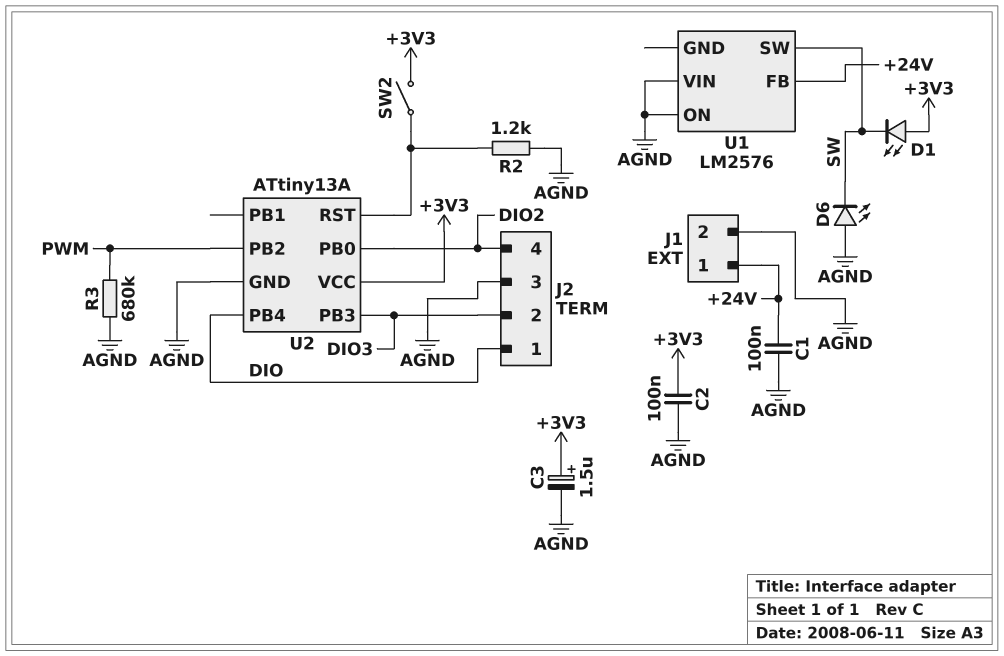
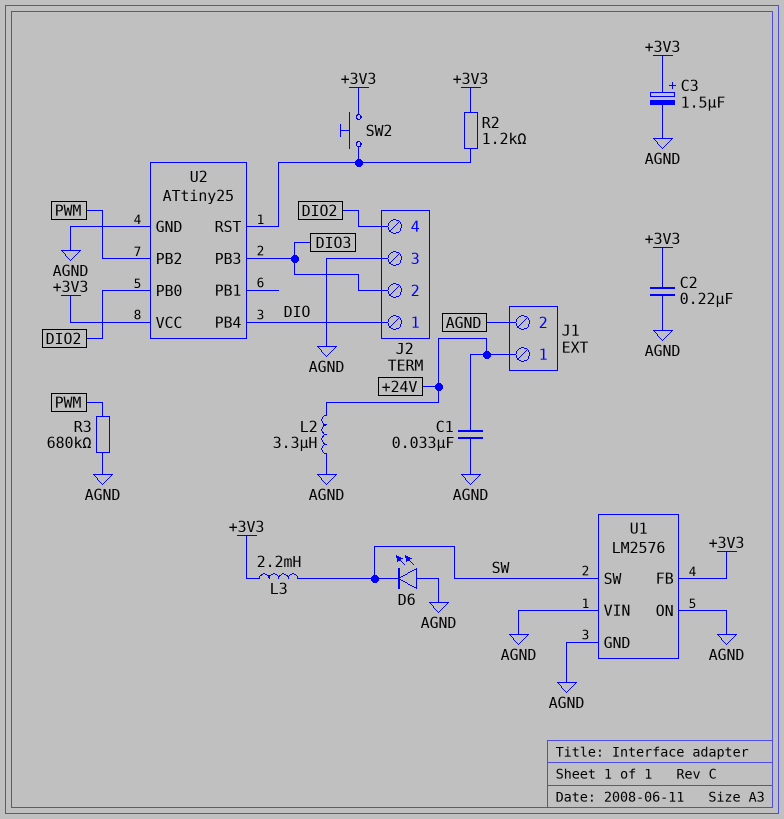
C1: 100nF (+24V, AGND) -> 33nF (+24V, AGND)
C2: 100nF (+3V3, AGND) -> 220nF (+3V3, AGND)
D1: LED (A +3V3, K SW) -> none
L2: none -> 3.3uH (+24V, AGND)
L3: none -> 2.2mH (+3V3, SW)
R2: 1.2k (AGND, U2/RST) -> 1.2k (+3V3, U2/RST)
SW2: switch (+3V3, U2/RST) -> button (+3V3, U2/RST)
U1 pin FB: +24V -> +3V3
U1 pin GND: none -> AGND
U2: ATtiny13A -> ATtiny25

